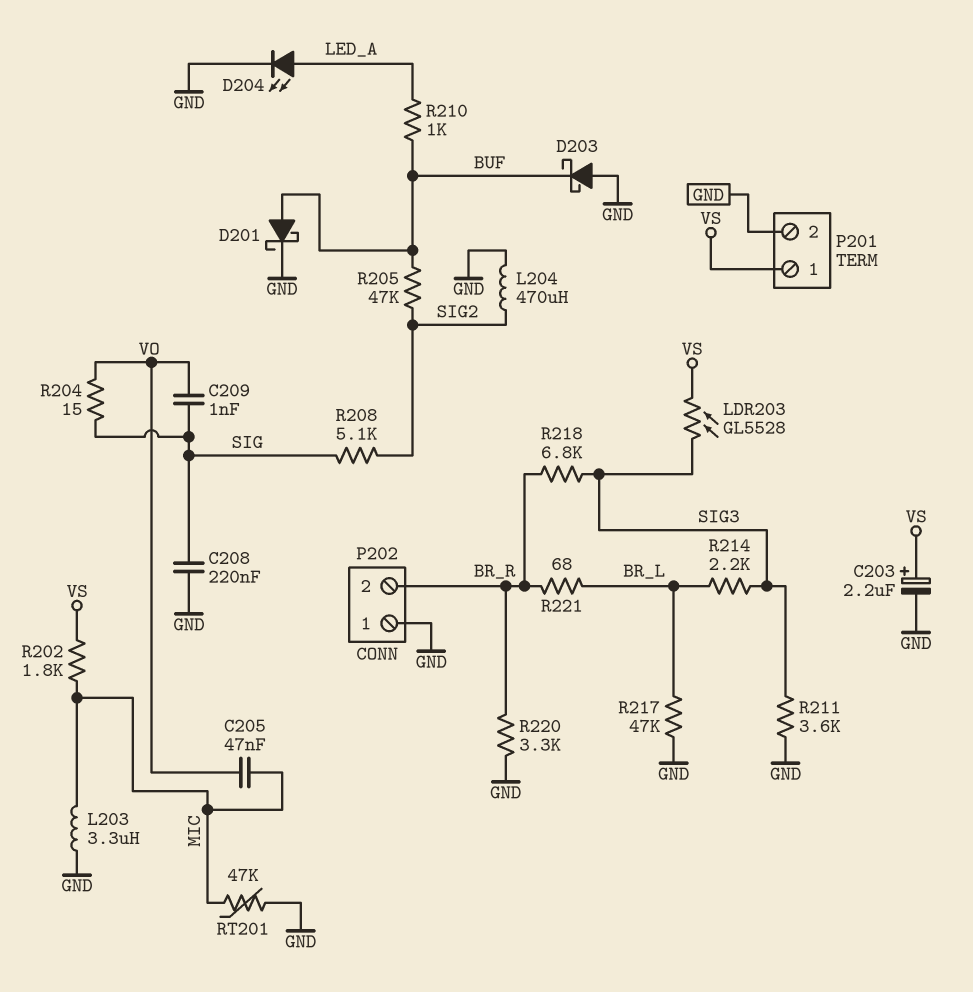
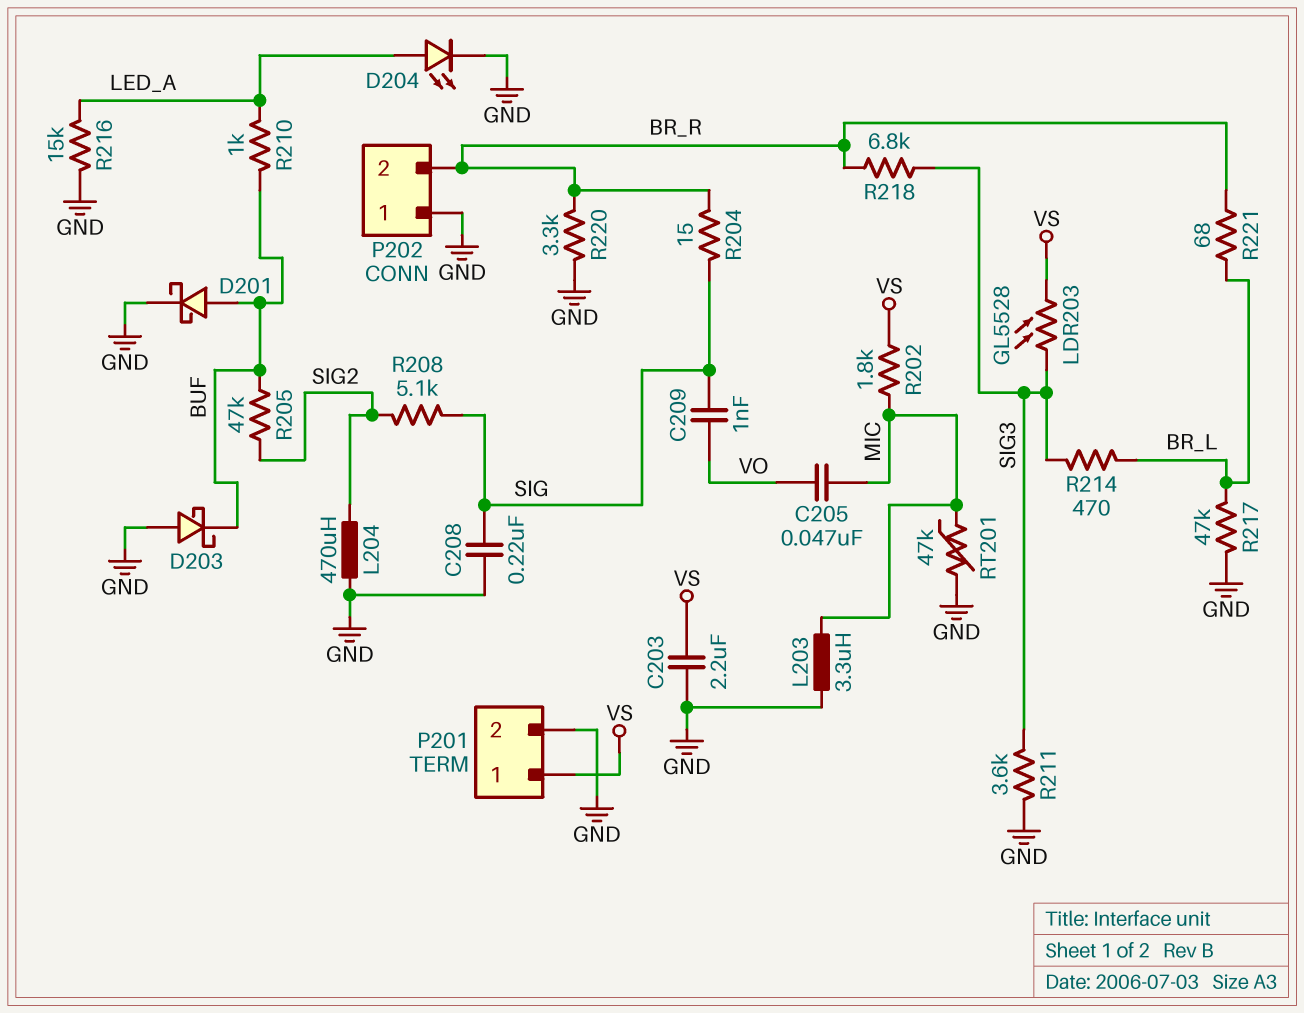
C203: 2.2uF (plus VS, minus GND) -> 2.2uF (GND, VS)
R204: 15 (SIG, VO) -> 15 (BR_R, SIG)
R214: 2.2k (BR_L, SIG3) -> 470 (BR_L, SIG3)
R216: none -> 15k (GND, LED_A)

